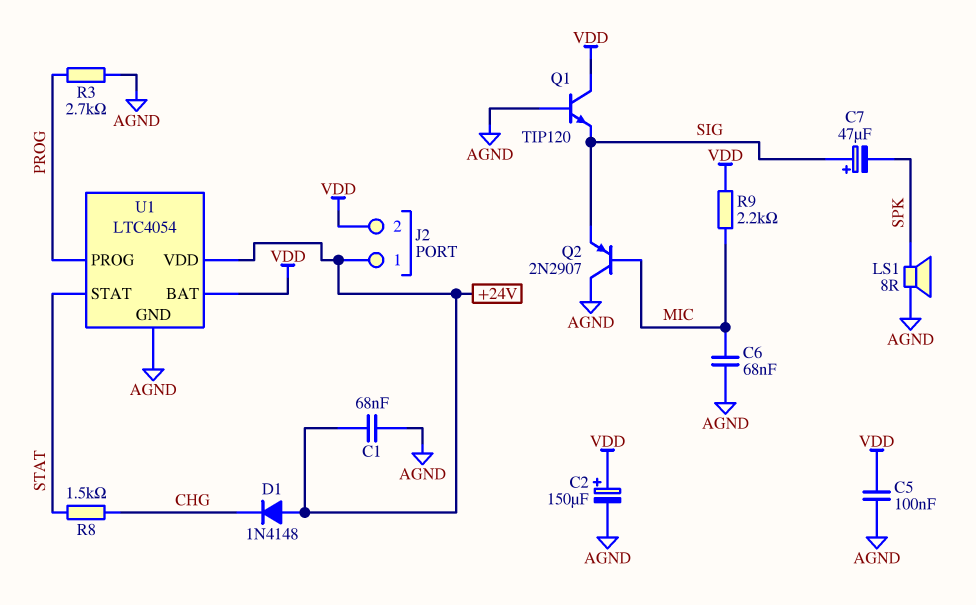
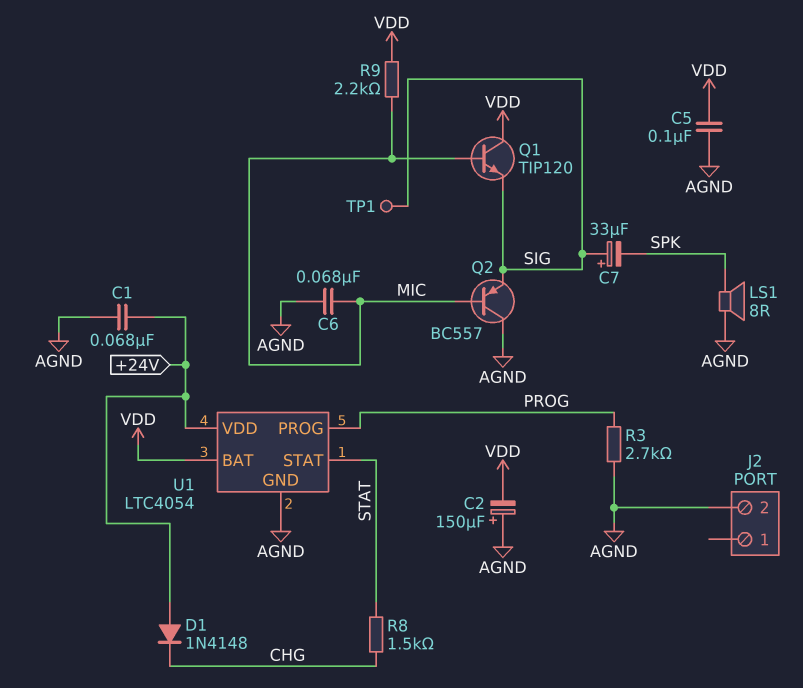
C2: 150uF (plus VDD, minus AGND) -> 150uF (plus AGND, minus VDD)
C7: 47uF (plus SIG, minus SPK) -> 33uF (plus SIG, minus SPK)
J2 pin 1: +24V -> none
J2 pin 2: VDD -> AGND
Q1: NPN TIP120 (B AGND, C VDD, E SIG) -> NPN TIP120 (B MIC, C VDD, E SIG)
Q2: PNP 2N2907 (B MIC, C AGND, E SIG) -> PNP BC557 (B MIC, C AGND, E SIG)
TP1: none -> test point (SIG)

